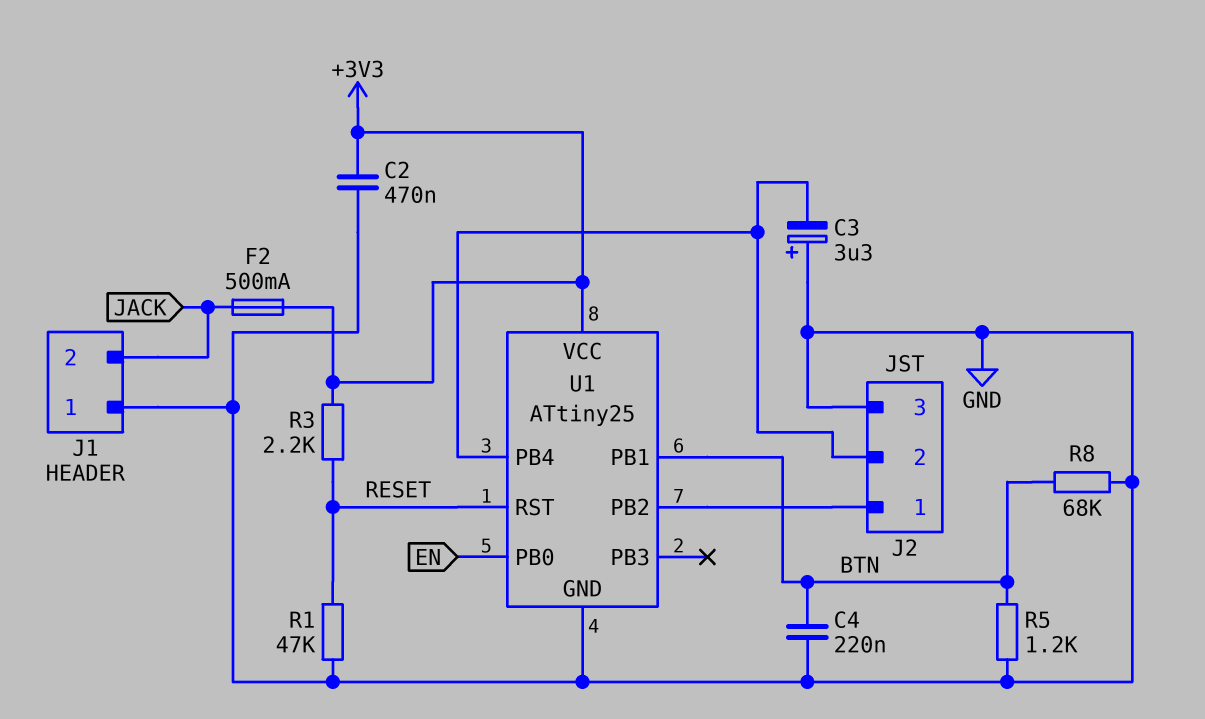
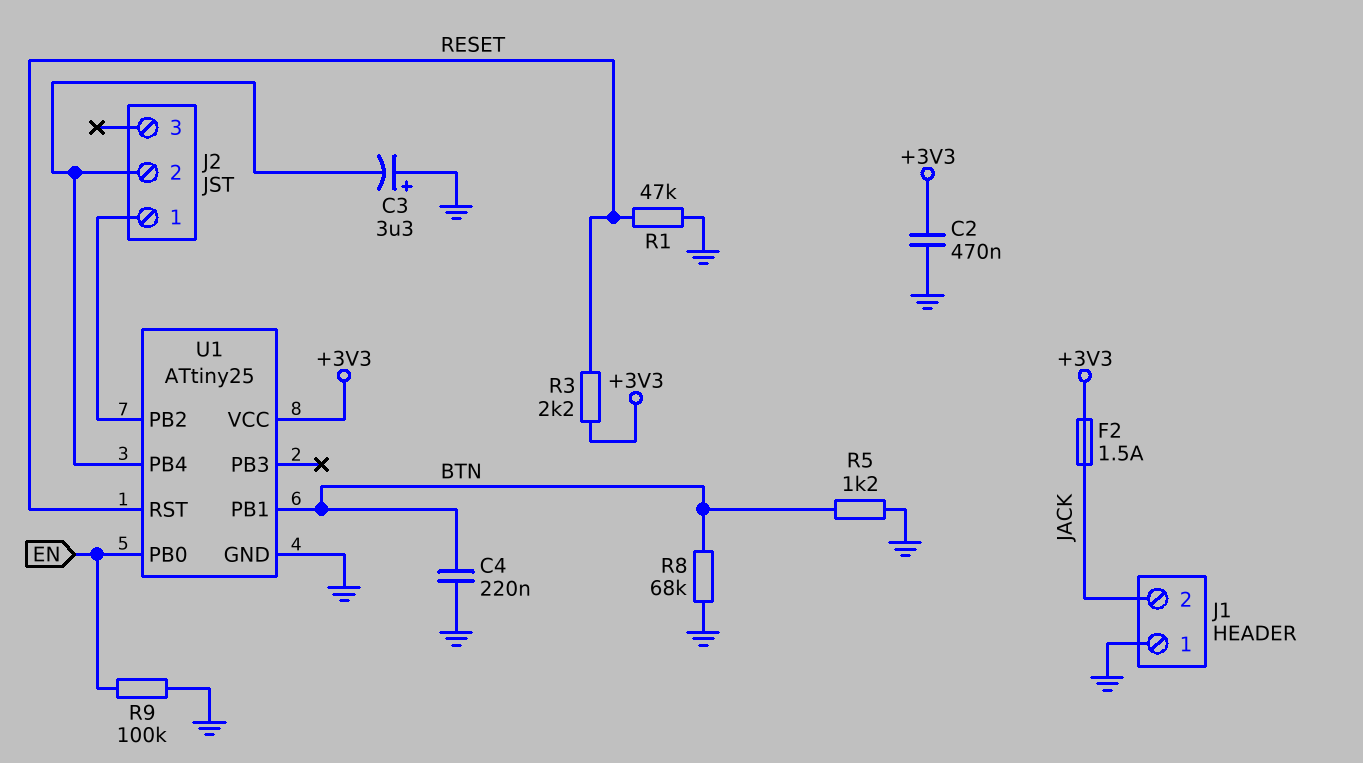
F2: 500mA (+3V3, JACK) -> 1.5A (+3V3, JACK)
J2 pin 3: GND -> none
R9: none -> 100k (EN, GND)

